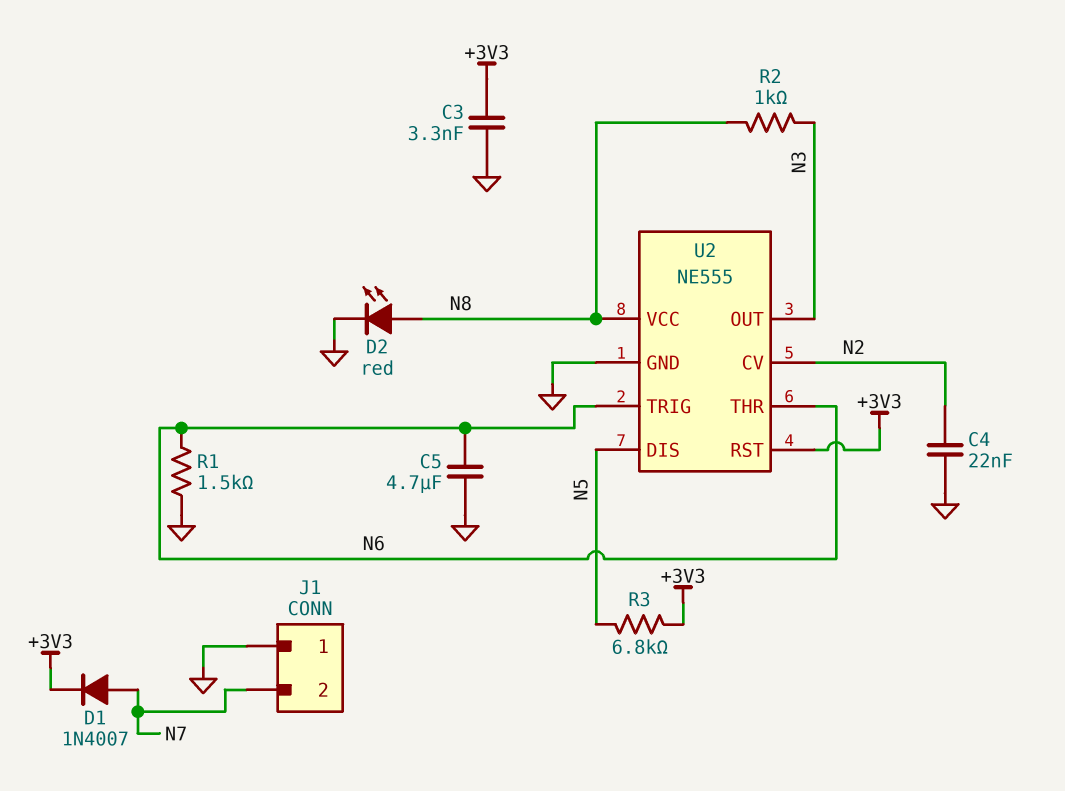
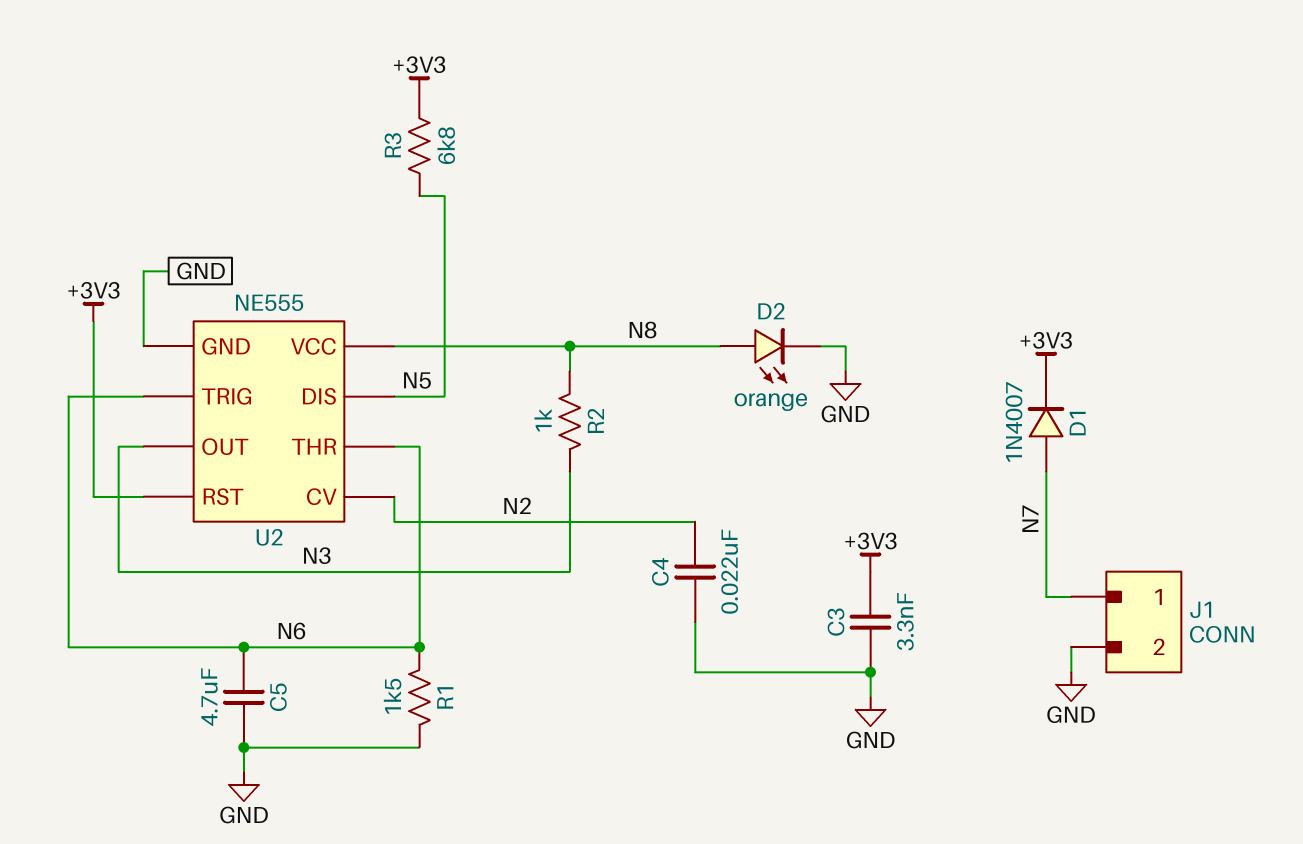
D2: LED red (A N8, K GND) -> LED orange (A N8, K GND)
J1 pin 1: GND -> N7
J1 pin 2: N7 -> GND

